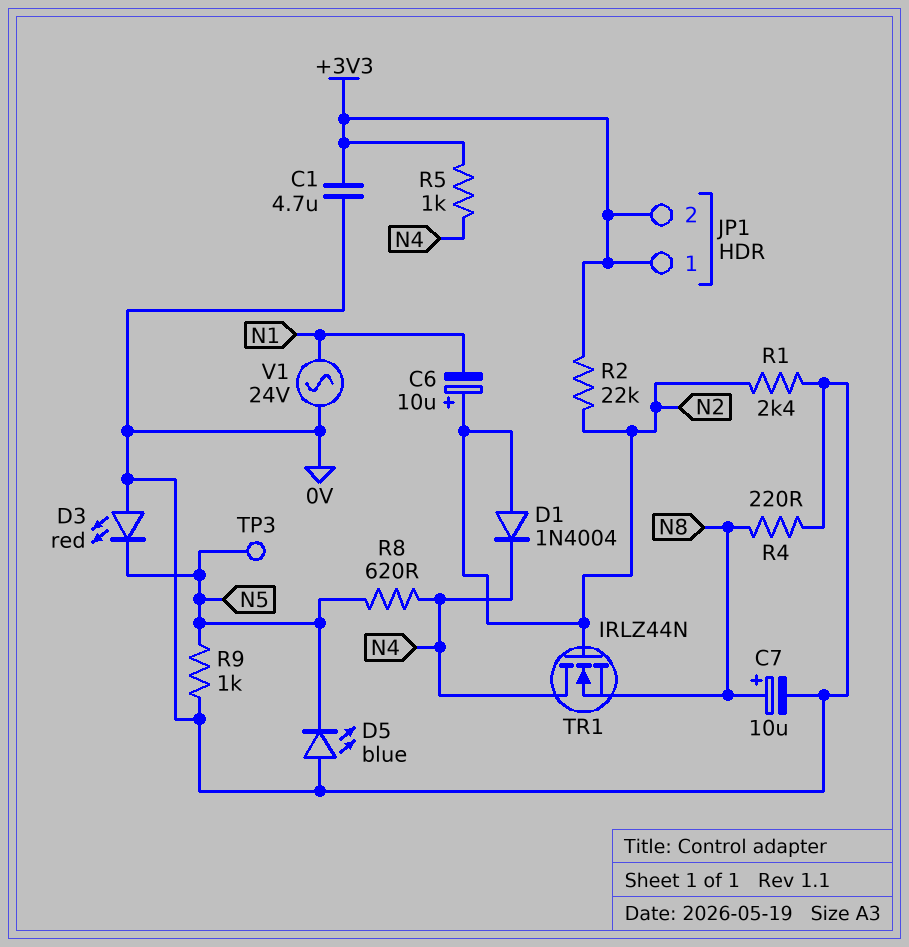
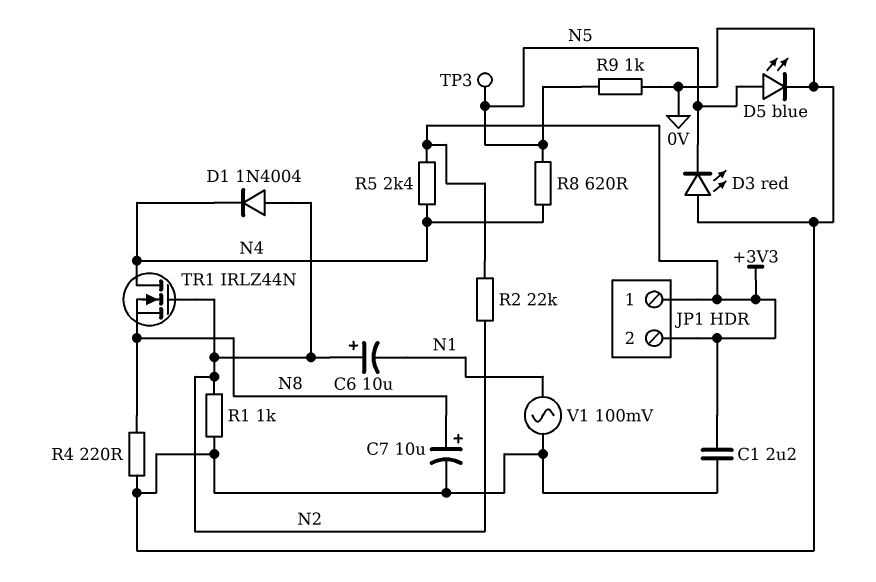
C1: 4.7uF (+3V3, 0V) -> 2.2uF (+3V3, 0V)
D5: LED blue (A 0V, K N5) -> LED blue (A N5, K 0V)
R1: 2.4k (0V, N2) -> 1k (0V, N2)
R5: 1k (+3V3, N4) -> 2.4k (+3V3, N4)
V1: AC 24V (0V, N1) -> AC 100mV (0V, N1)

